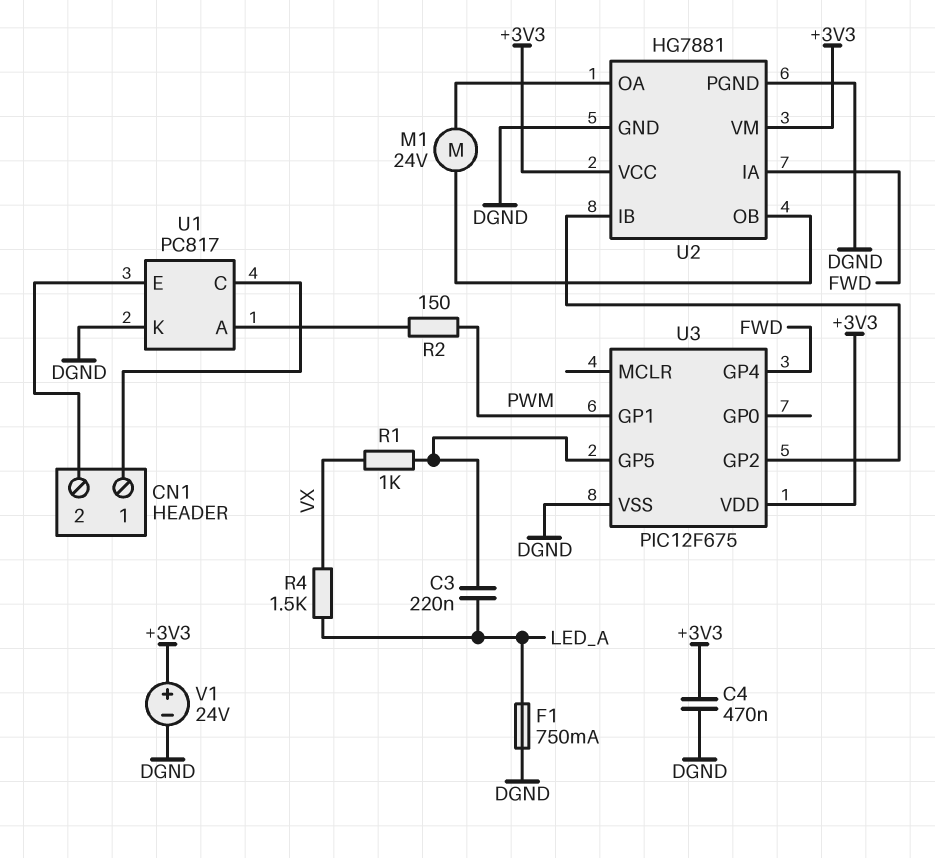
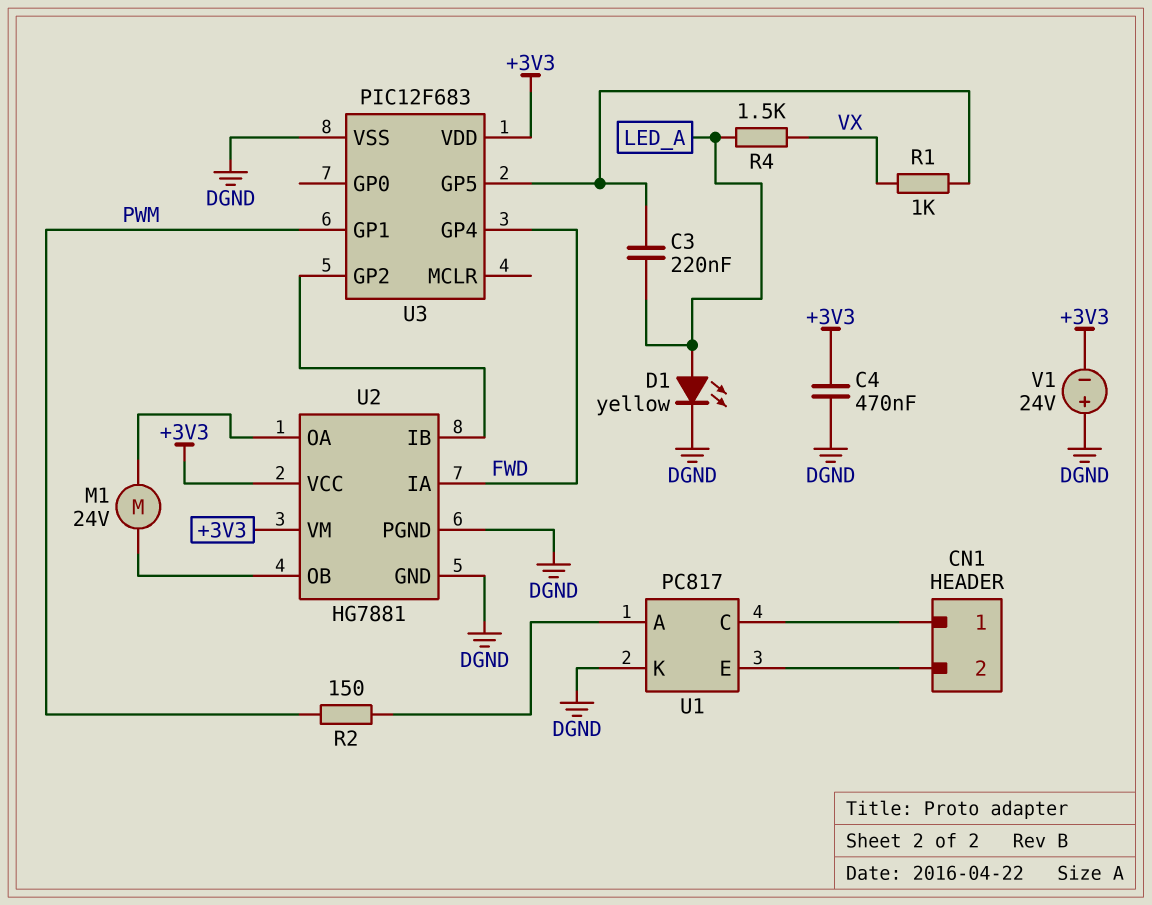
D1: none -> LED yellow (A LED_A, K DGND)
F1: 750mA (DGND, LED_A) -> none
U3: PIC12F675 -> PIC12F683
V1: 24V (plus +3V3, minus DGND) -> 24V (plus DGND, minus +3V3)

